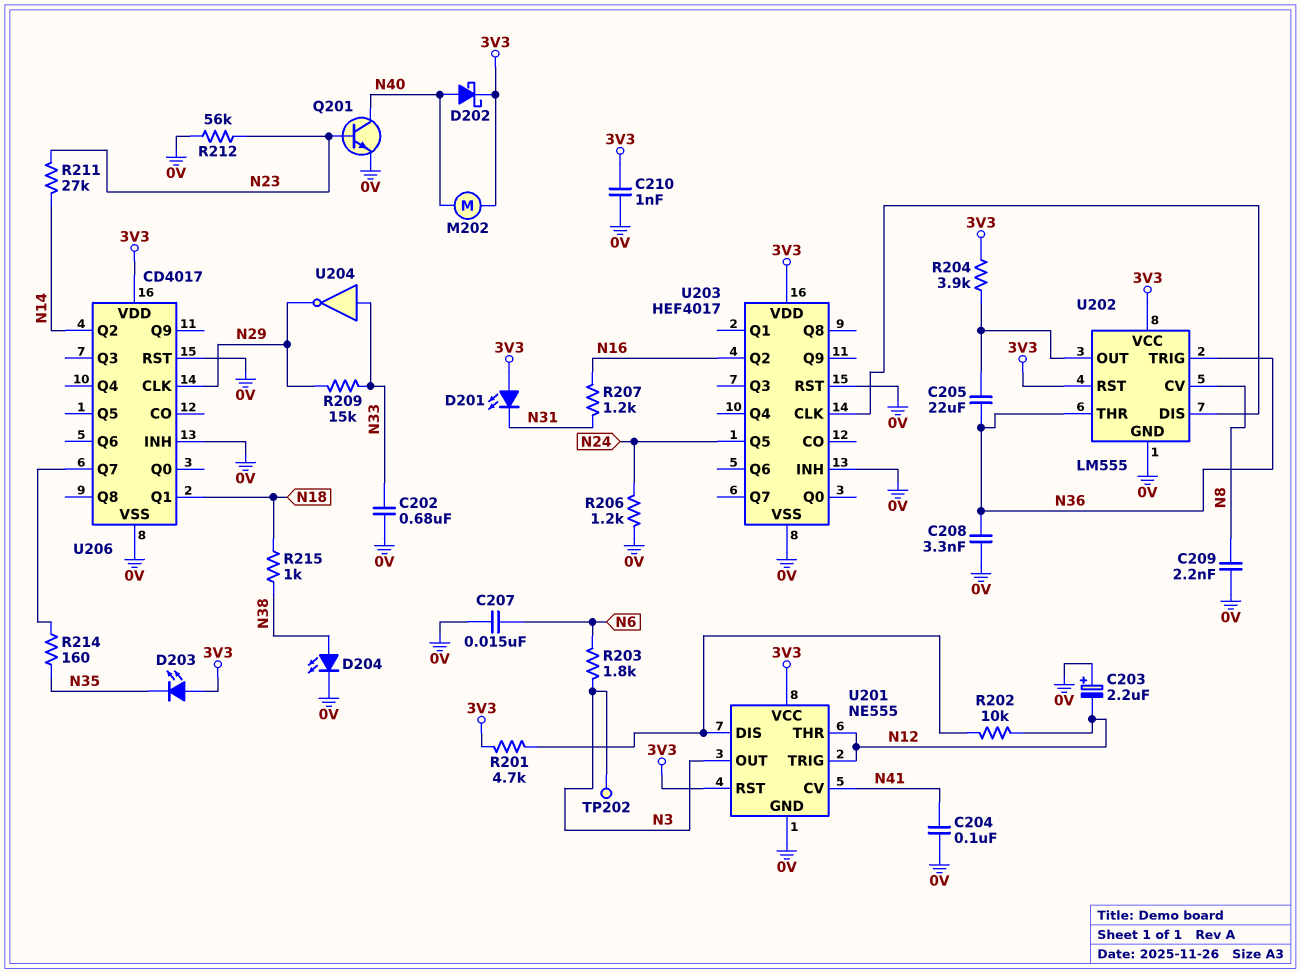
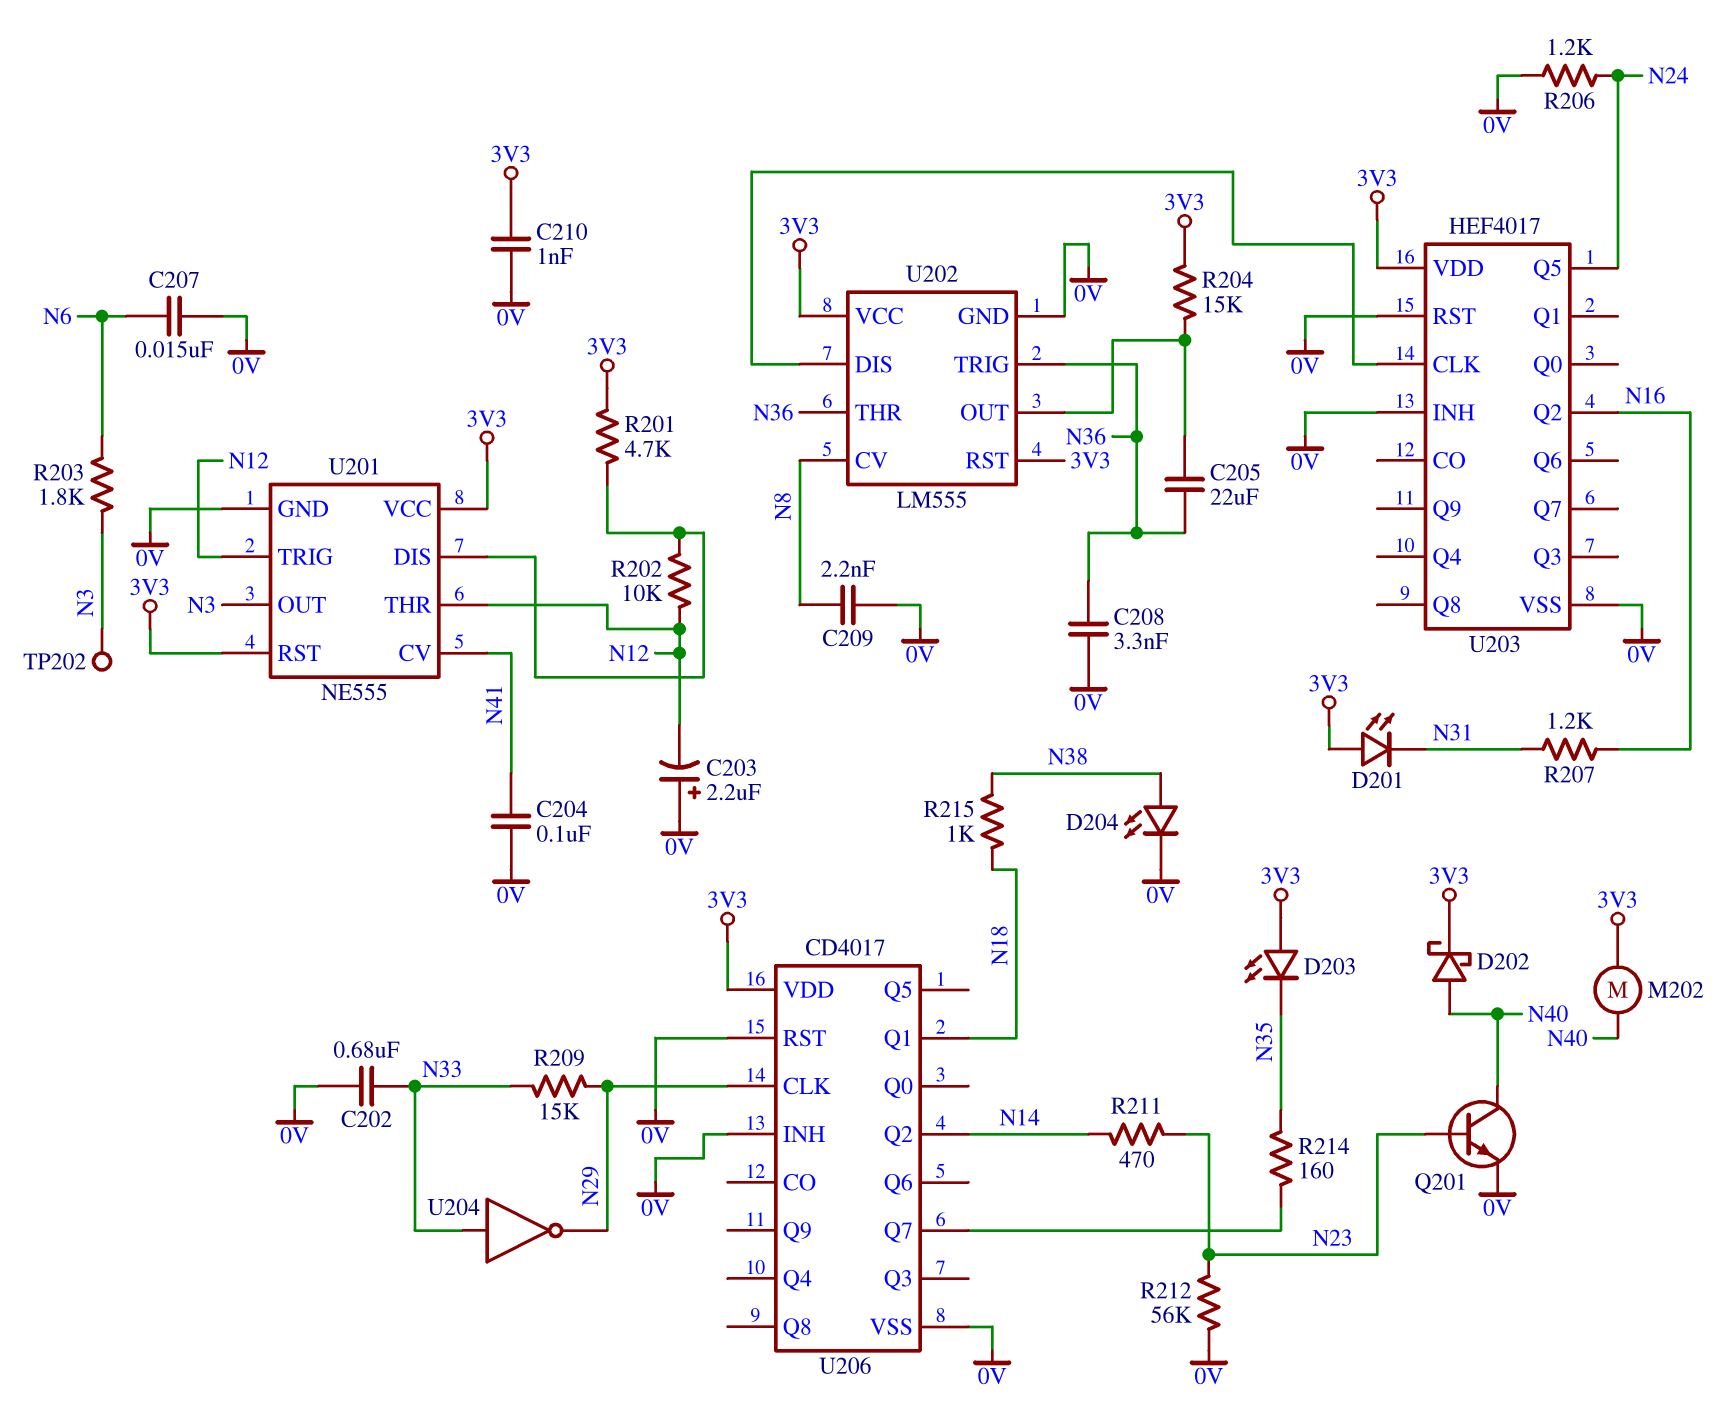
R204: 3.9k (3V3, U202/OUT) -> 15k (3V3, U202/OUT)
R211: 27k (N14, N23) -> 470 (N14, N23)

